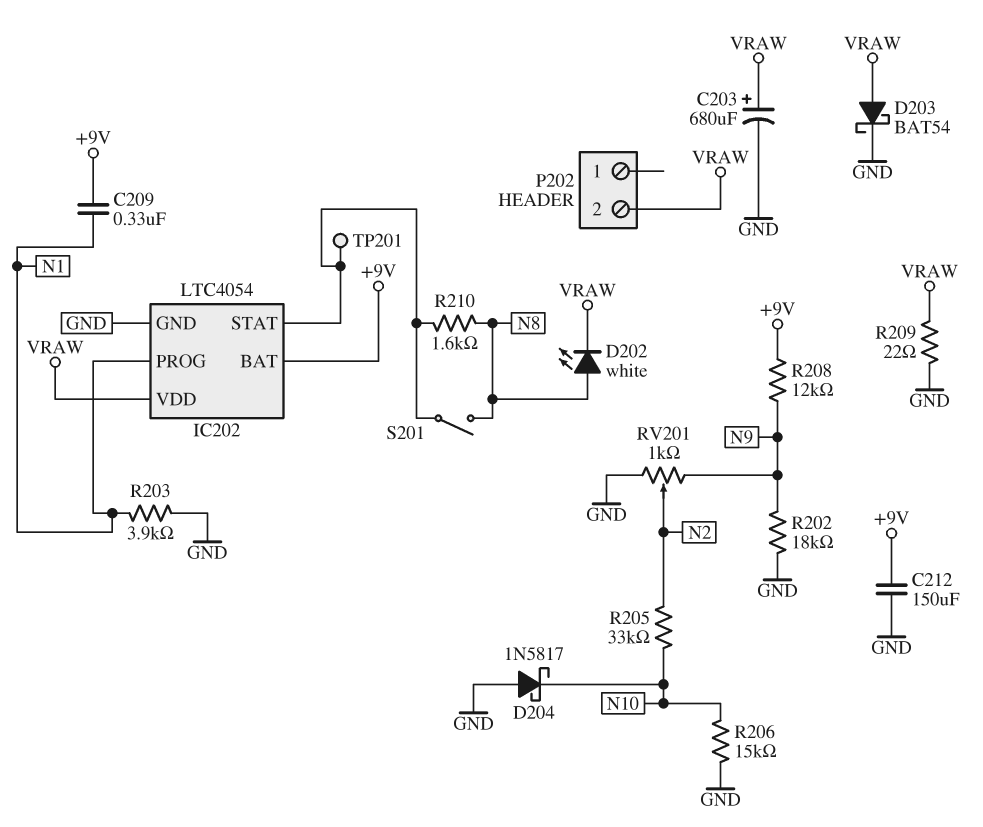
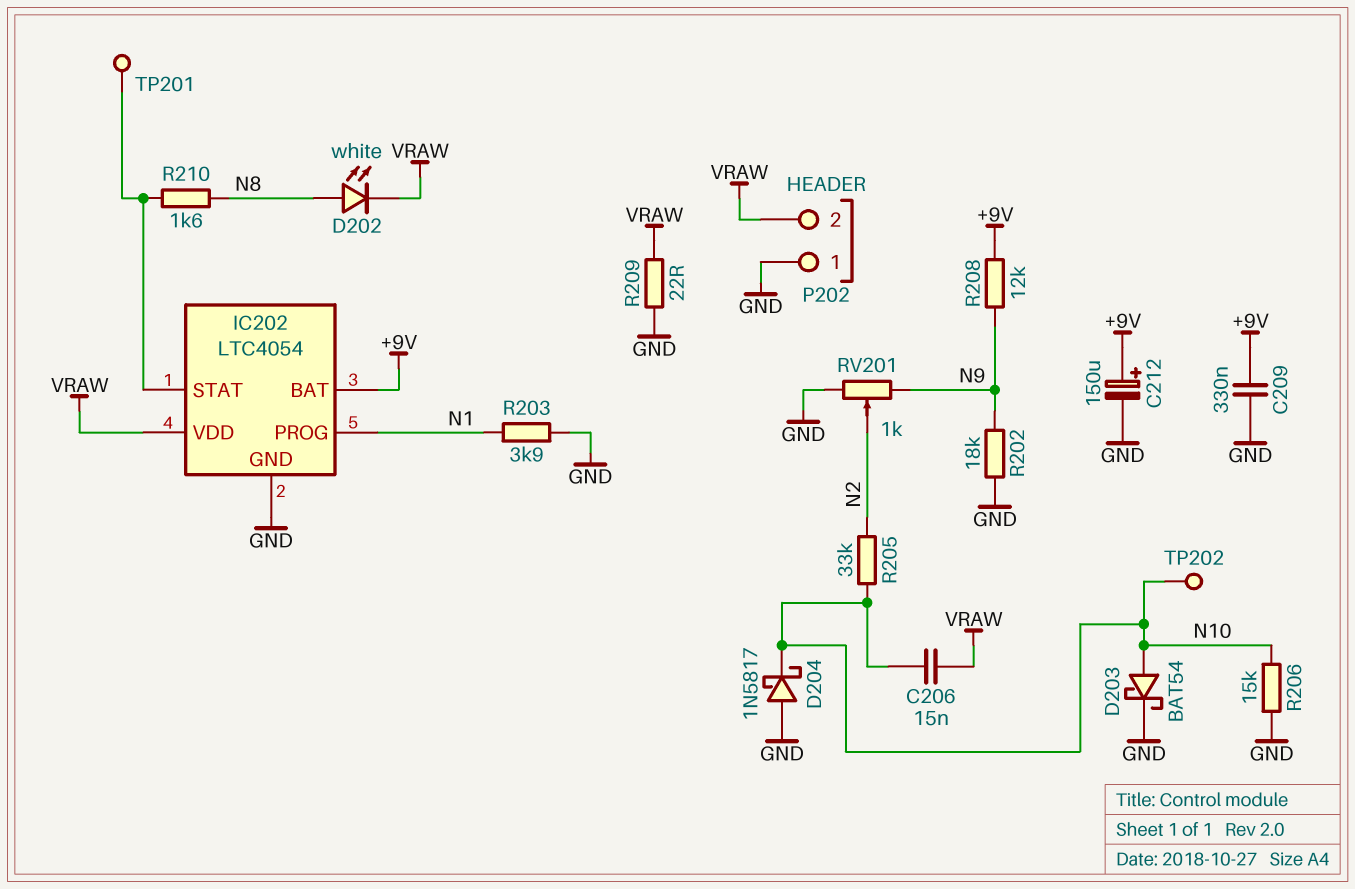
C203: 680uF (plus VRAW, minus GND) -> none
C206: none -> 15nF (N10, VRAW)
C209: 330nF (+9V, N1) -> 330nF (+9V, GND)
C212: 150uF (+9V, GND) -> 150uF (plus +9V, minus GND)
D203: schottky BAT54 (A VRAW, K GND) -> schottky BAT54 (A N10, K GND)
P202 pin 1: none -> GND
S201: switch (IC202/STAT, N8) -> none
TP202: none -> test point (N10)

